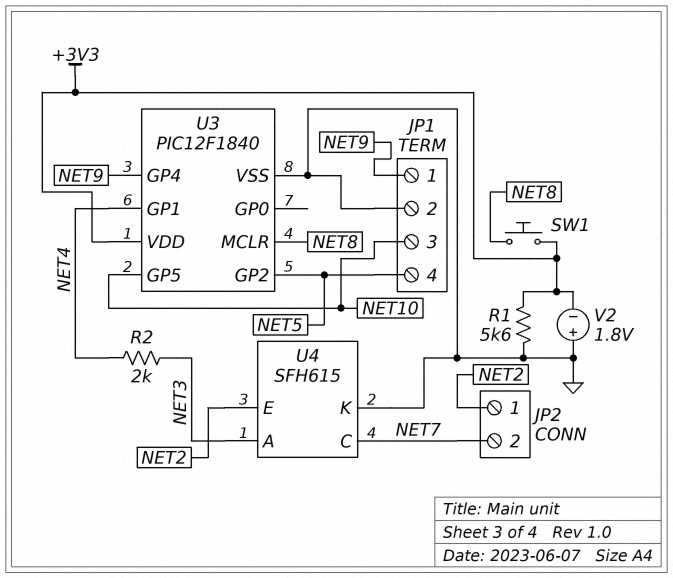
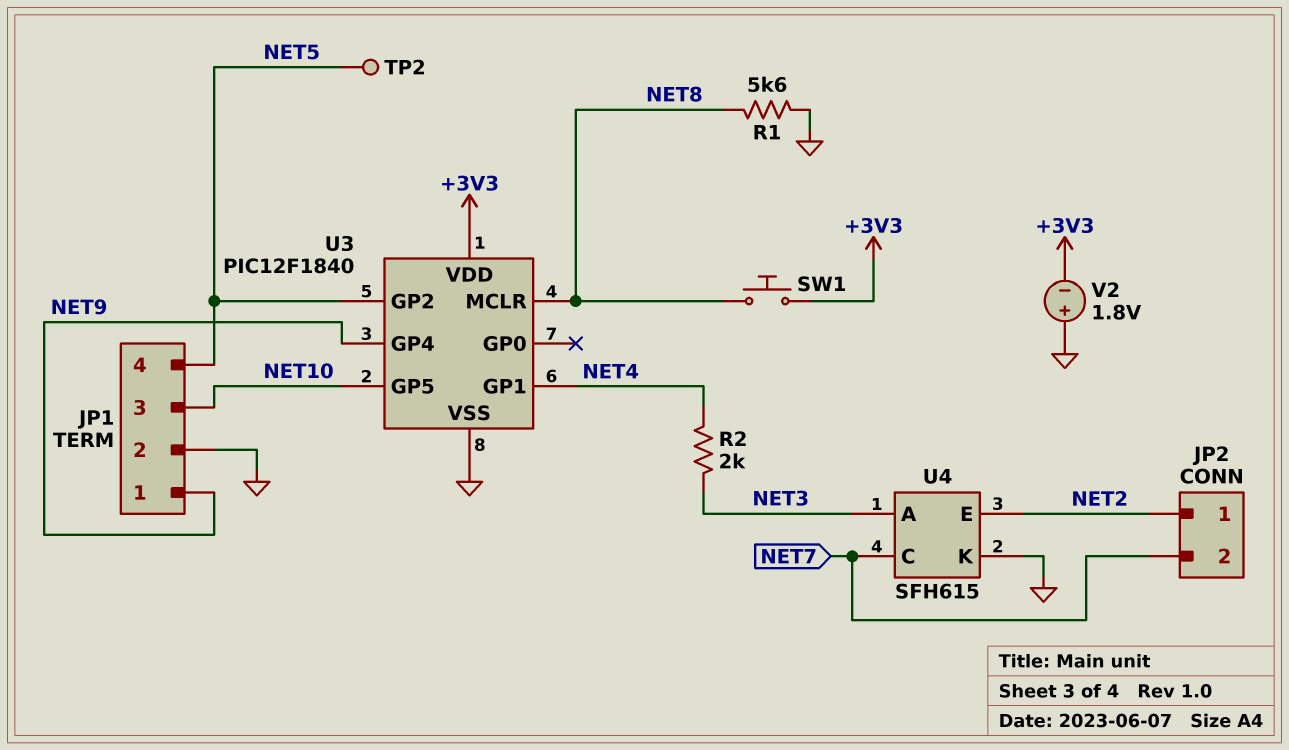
R1: 5.6k (+3V3, GND) -> 5.6k (GND, NET8)
TP2: none -> test point (NET5)

